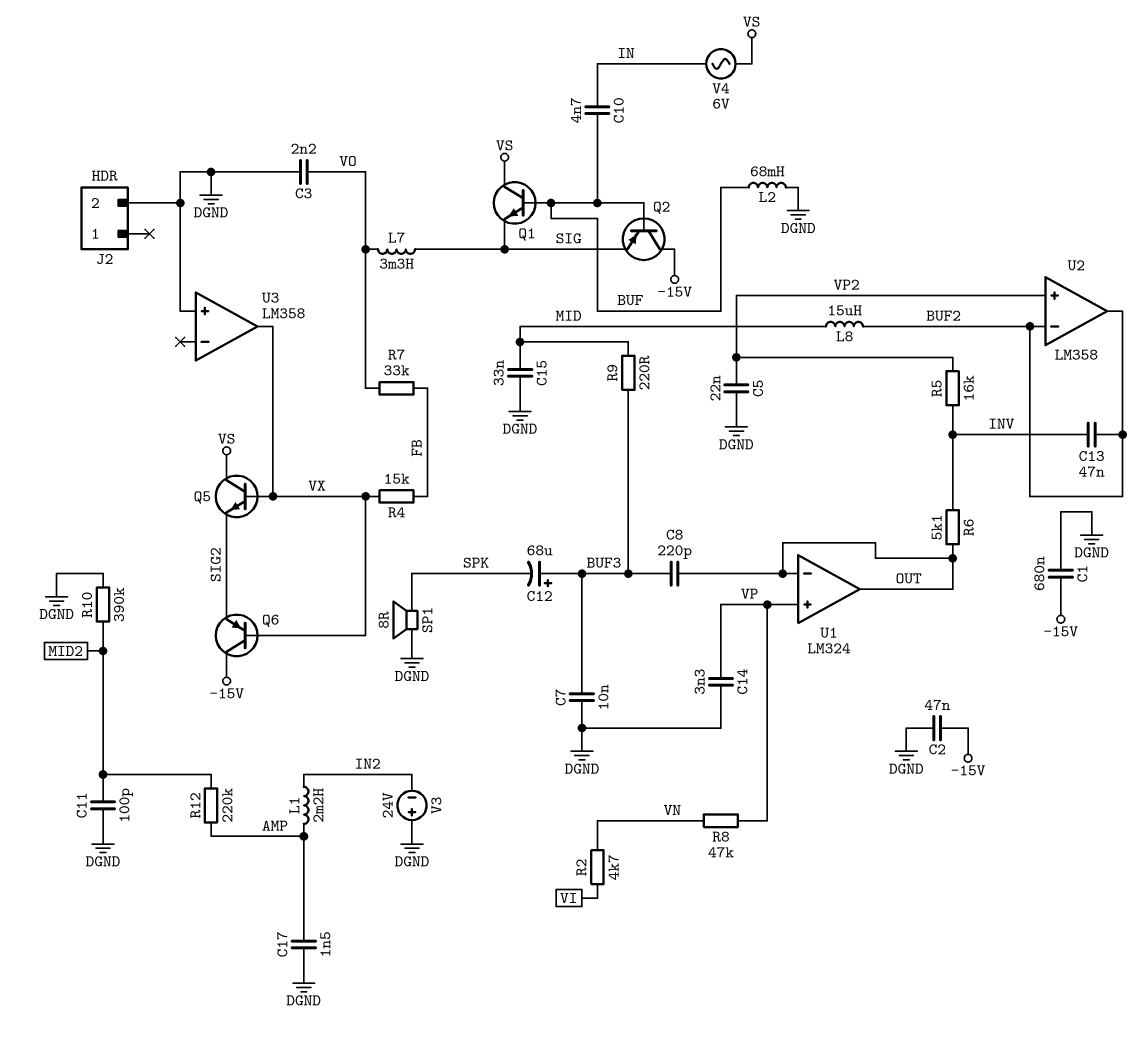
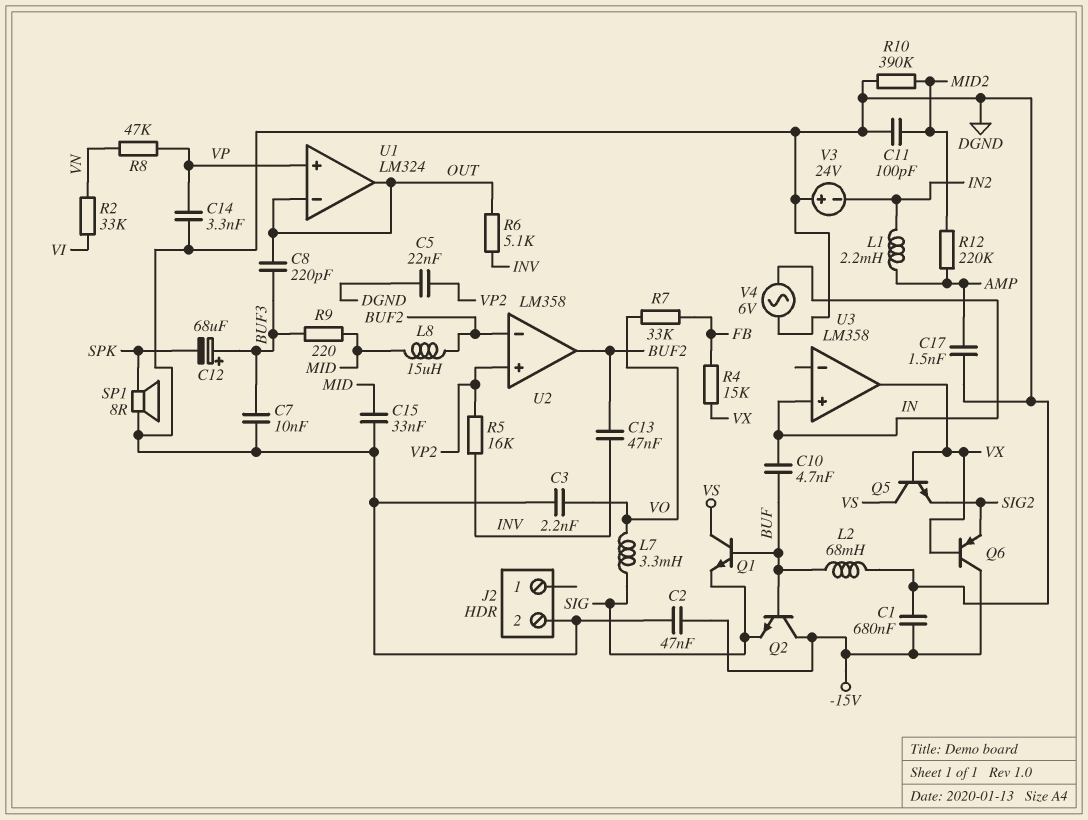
Q2: PNP (B BUF, C -15V, E SIG) -> NPN (B BUF, C -15V, E SIG)
R2: 4.7k (VI, VN) -> 33k (VI, VN)
U3 pin in+: DGND -> IN
V4: AC 6V (IN, VS) -> AC 6V (DGND, IN)

